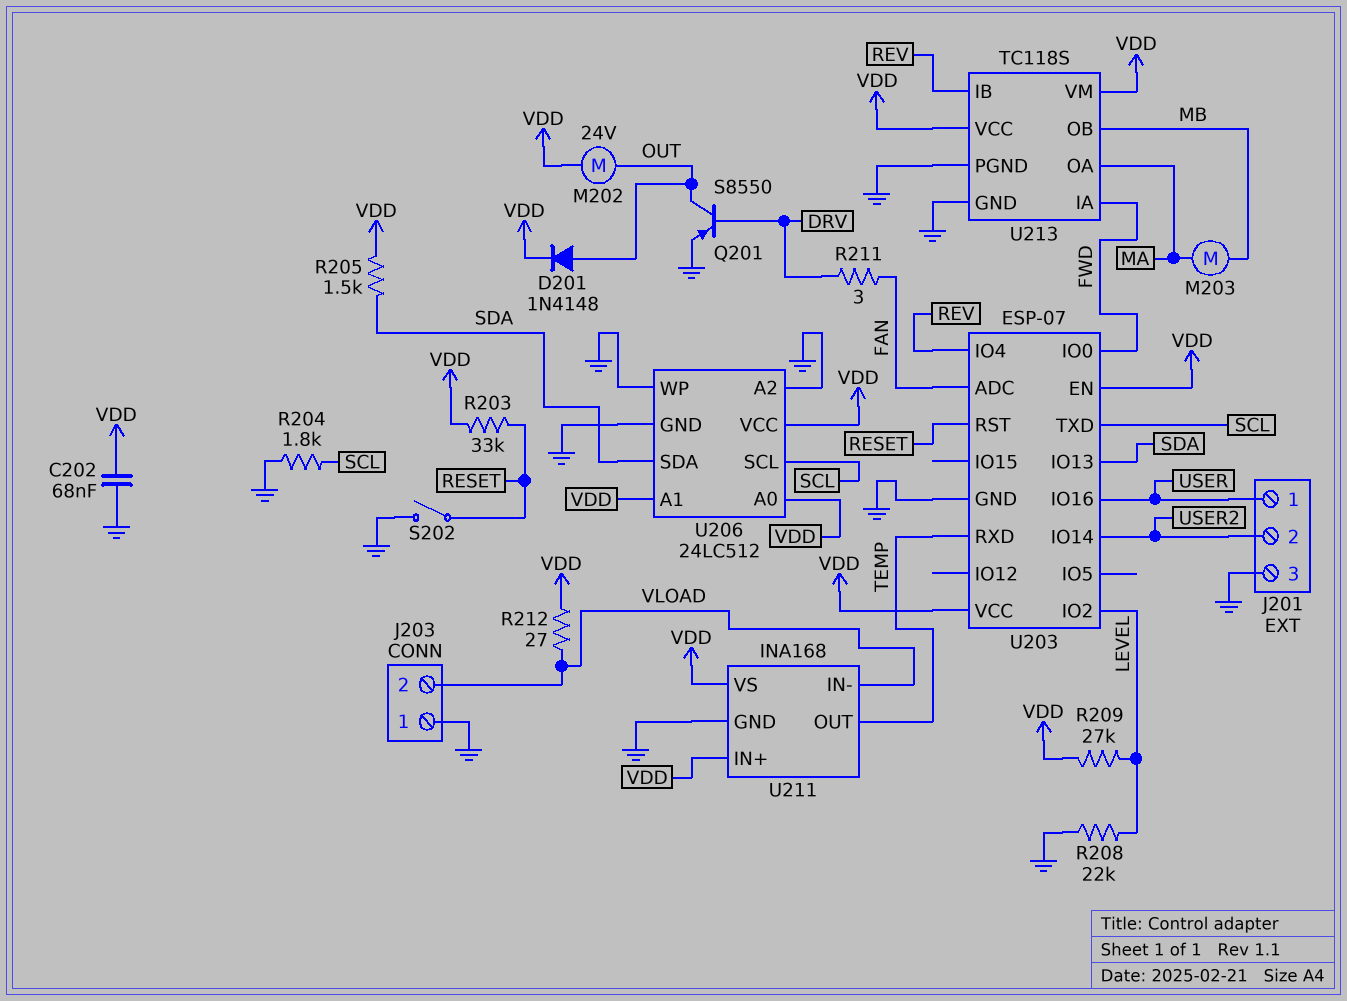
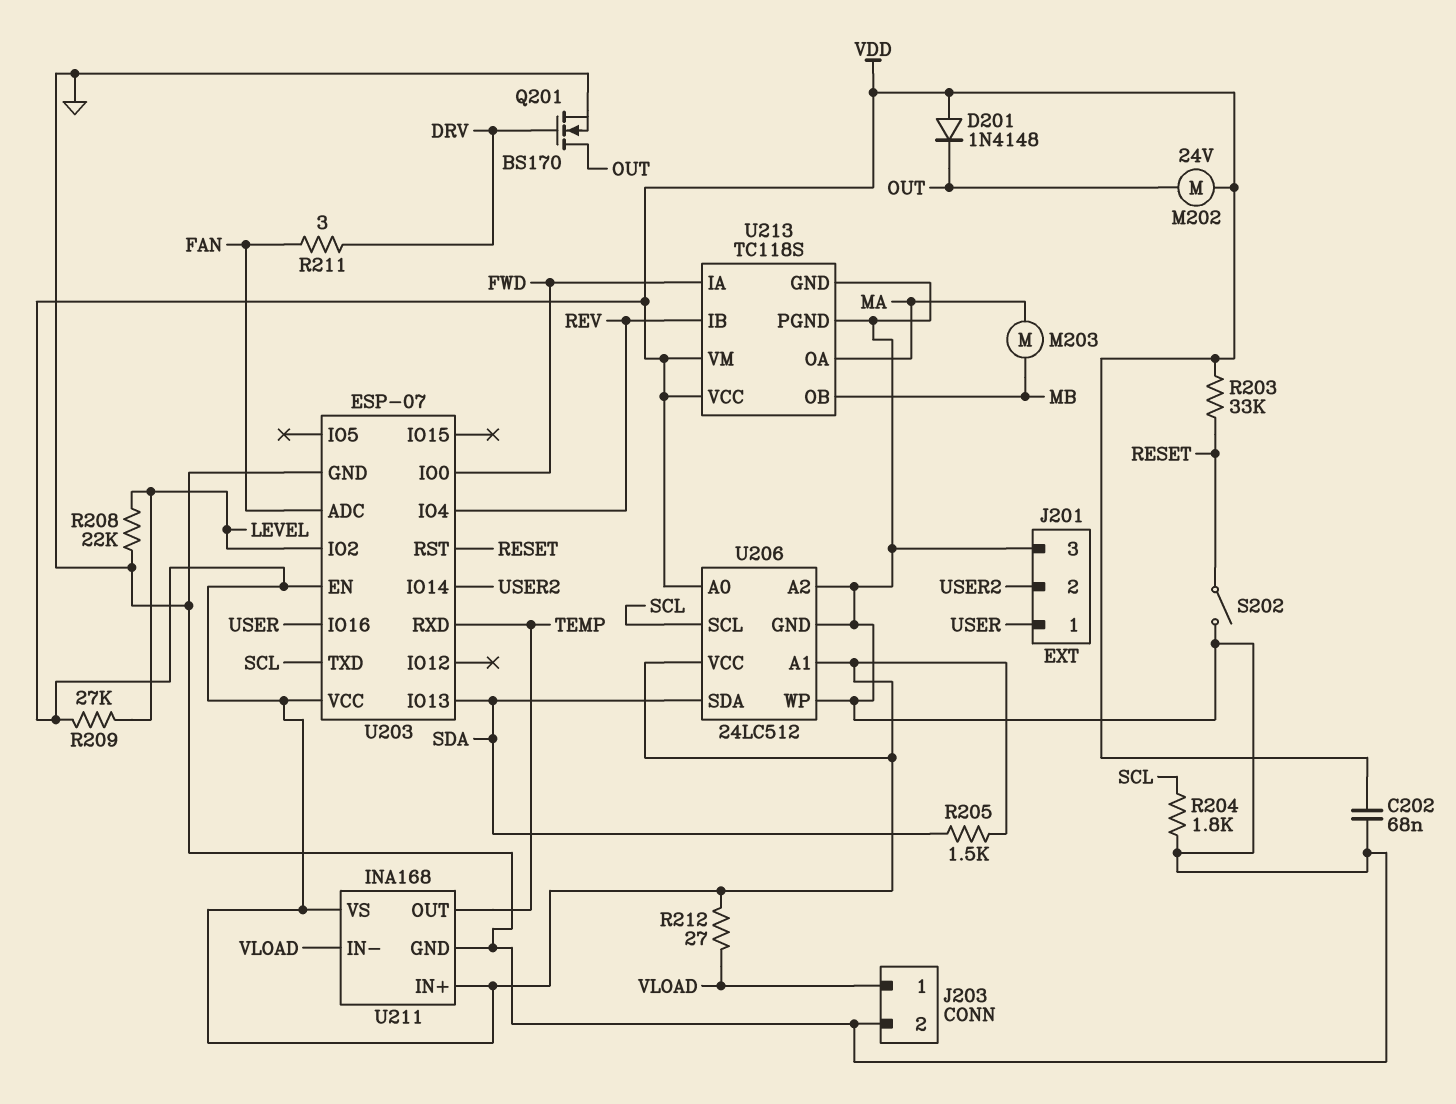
D201: diode 1N4148 (A OUT, K VDD) -> diode 1N4148 (A VDD, K OUT)
J203 pin 1: GND -> VLOAD
J203 pin 2: VLOAD -> GND
Q201: PNP S8550 (B DRV, C OUT, E GND) -> NMOS BS170 (G DRV, D OUT, S GND)

